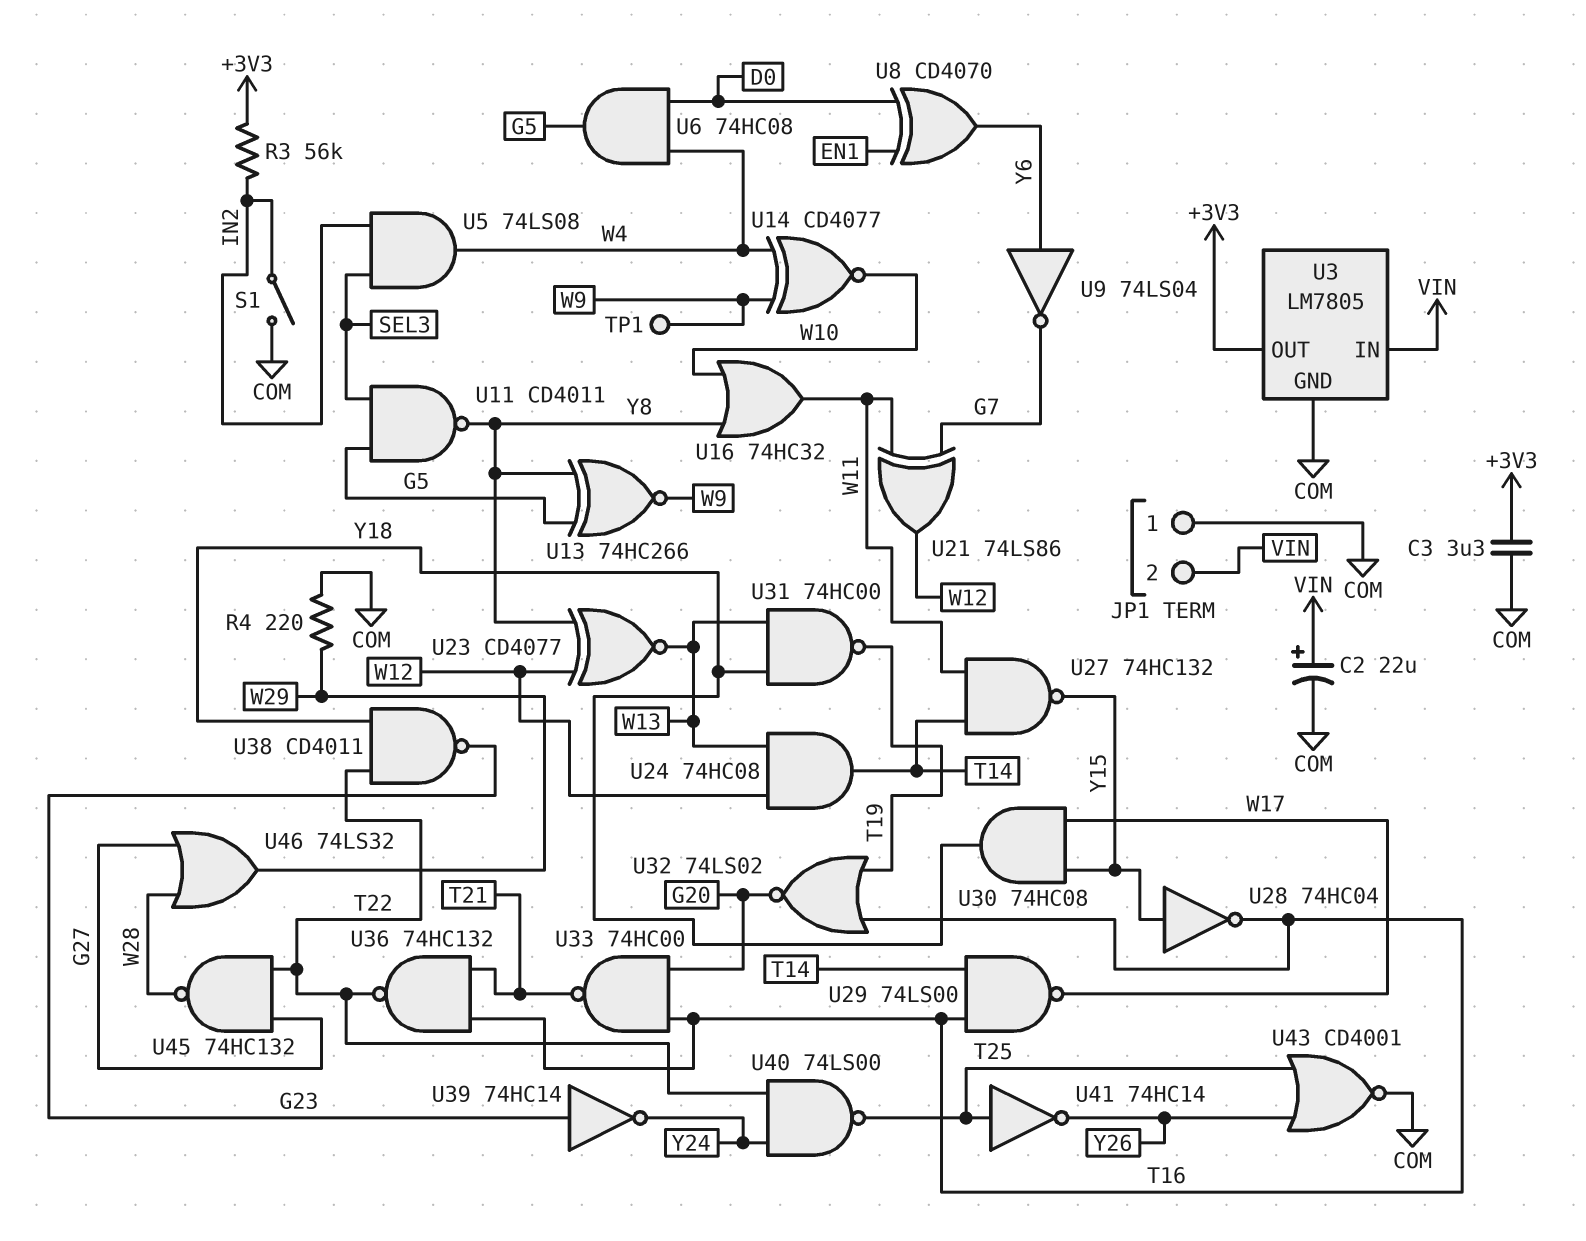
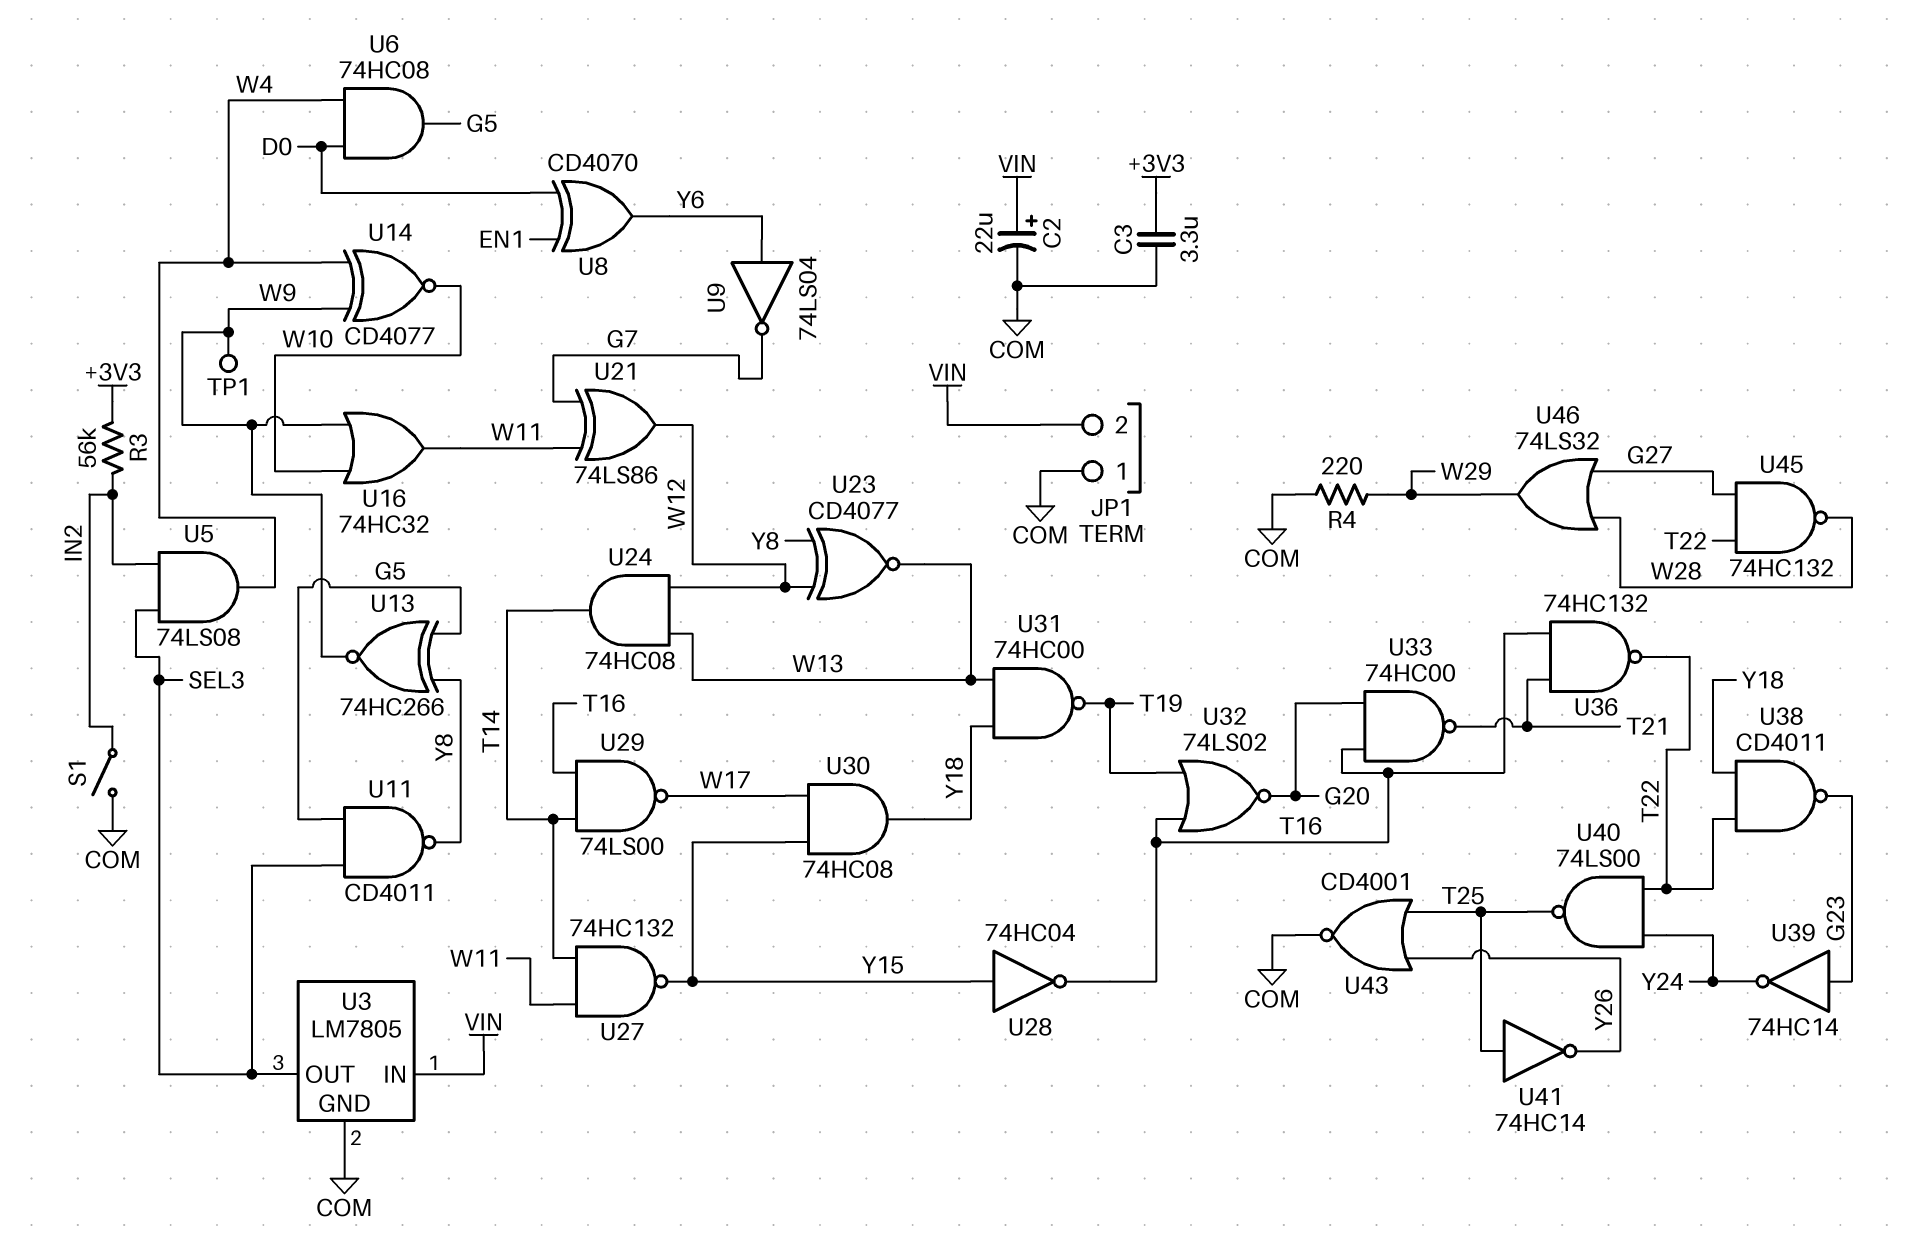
U3 pin OUT: +3V3 -> SEL3
U16: OR 74HC32 (in W10, in Y8, out W11) -> OR 74HC32 (in W9, in W10, out W11)

